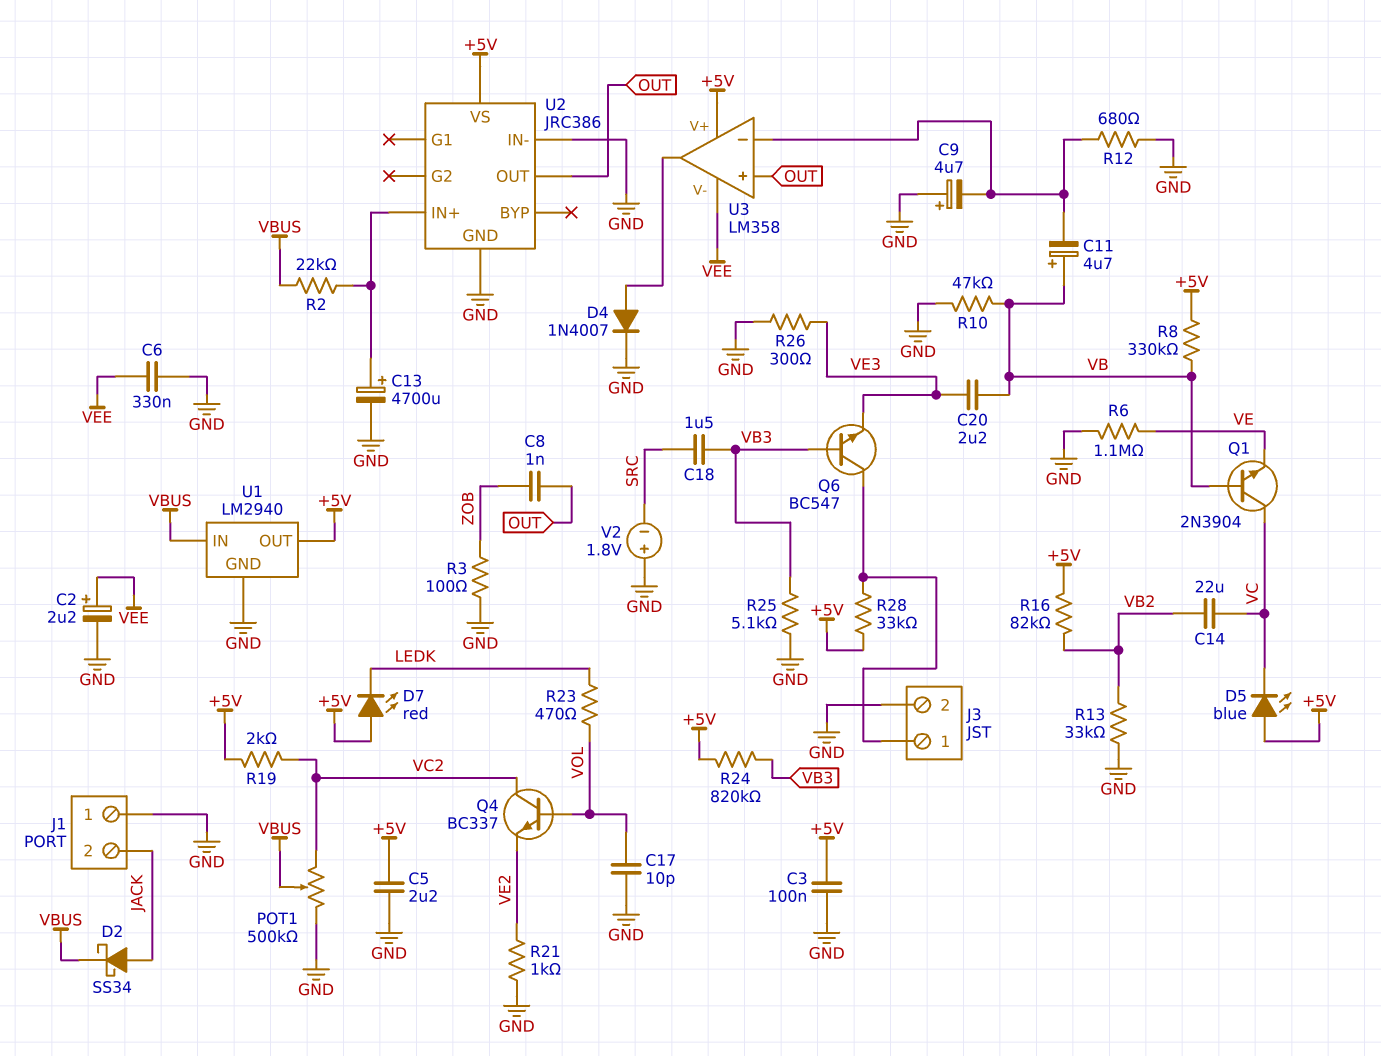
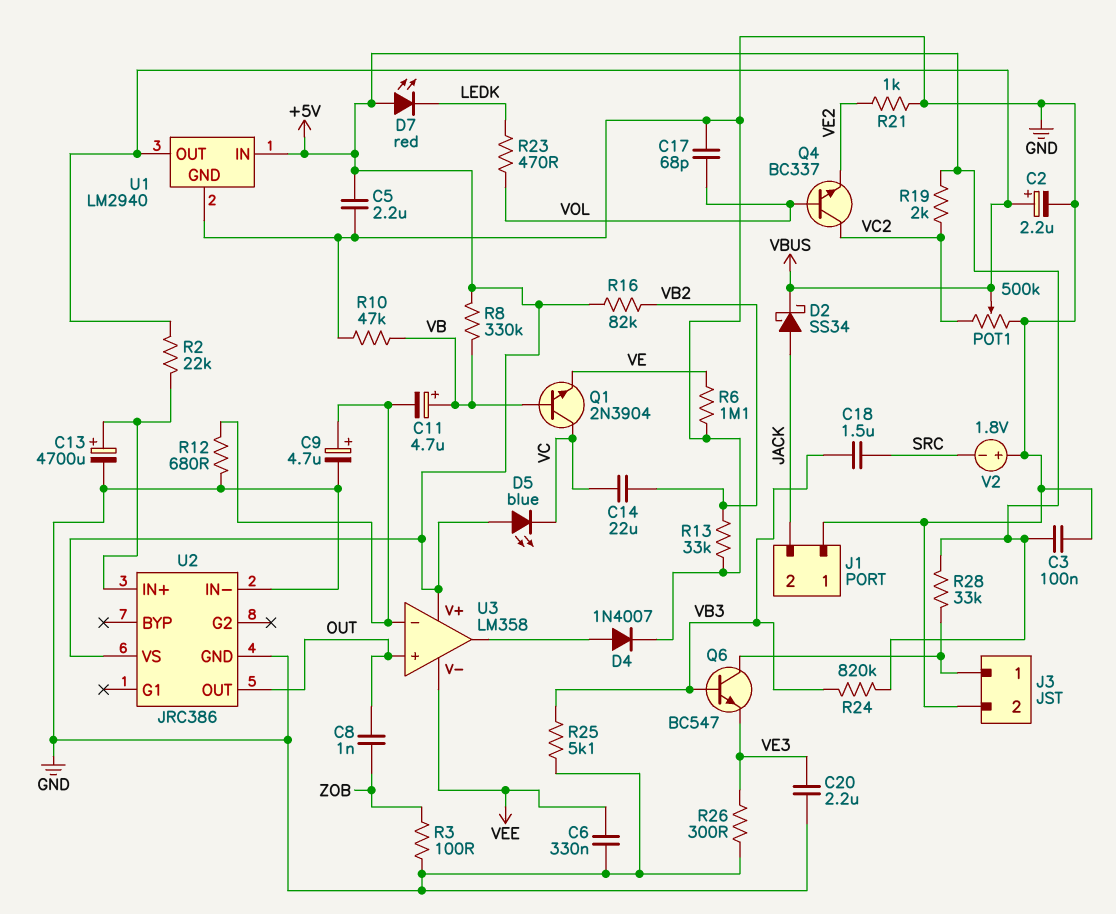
C2: 2.2uF (plus VEE, minus GND) -> 2.2uF (plus VBUS, minus GND)
C9: 4.7uF (plus GND, minus U3/in-) -> 4.7uF (plus U3/in-, minus GND)
C17: 10pF (GND, VOL) -> 68pF (GND, VOL)
C20: 2.2uF (VB, VE3) -> 2.2uF (GND, VE3)
U1 pin IN: VBUS -> +5V
U1 pin OUT: +5V -> VBUS

